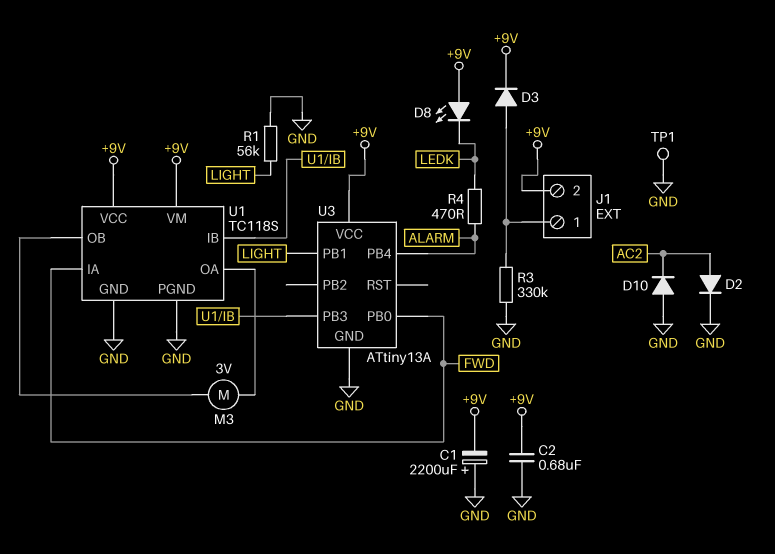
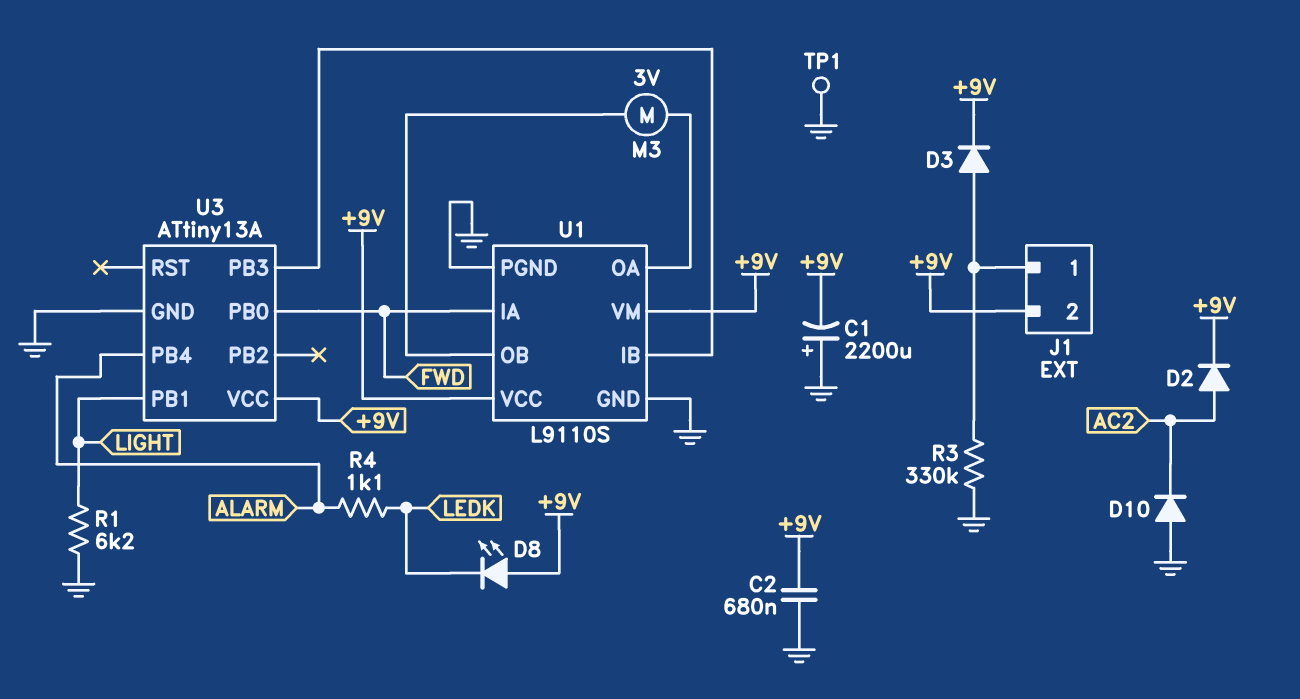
D2: diode (A AC2, K GND) -> diode (A AC2, K +9V)
R1: 56k (GND, LIGHT) -> 6.2k (GND, LIGHT)
R4: 470 (ALARM, LEDK) -> 1.1k (ALARM, LEDK)
U1: TC118S -> L9110S

